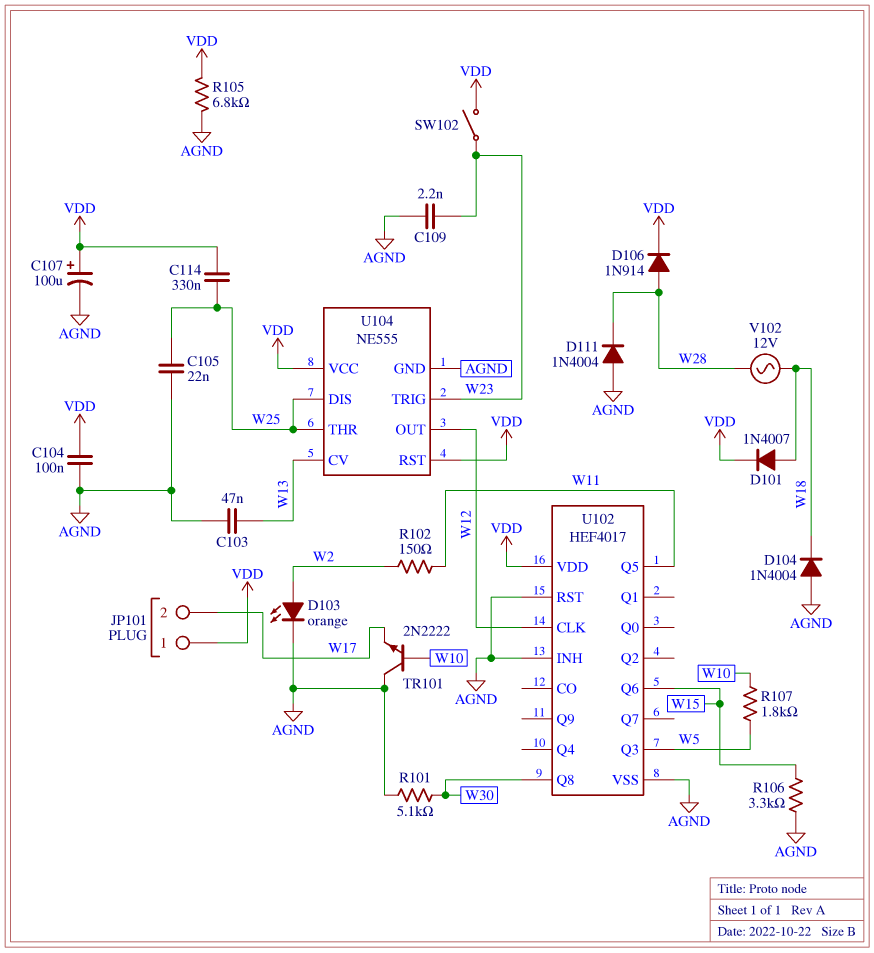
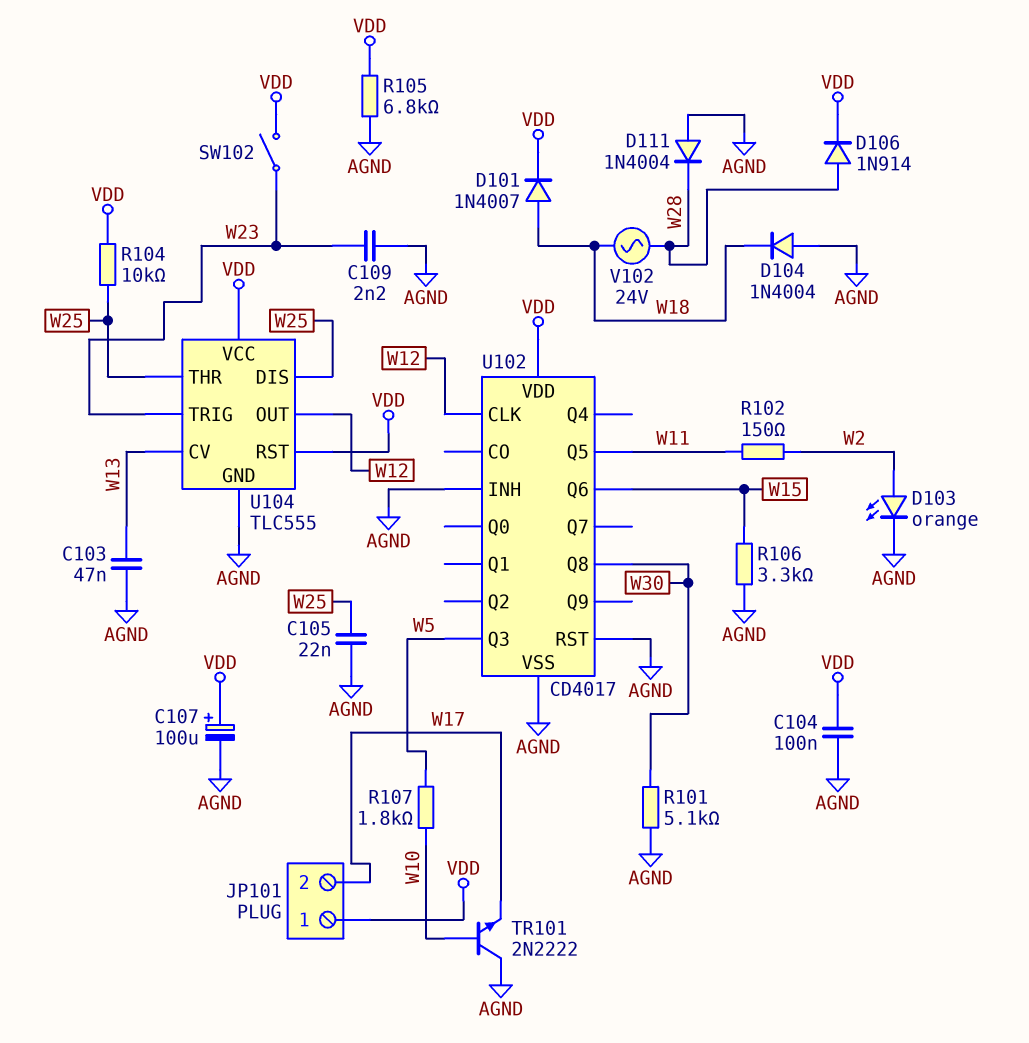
C114: 330nF (VDD, W25) -> none
R104: none -> 10k (VDD, W25)
U102: HEF4017 -> CD4017
U104: NE555 -> TLC555
V102: AC 12V (W18, W28) -> AC 24V (W18, W28)

